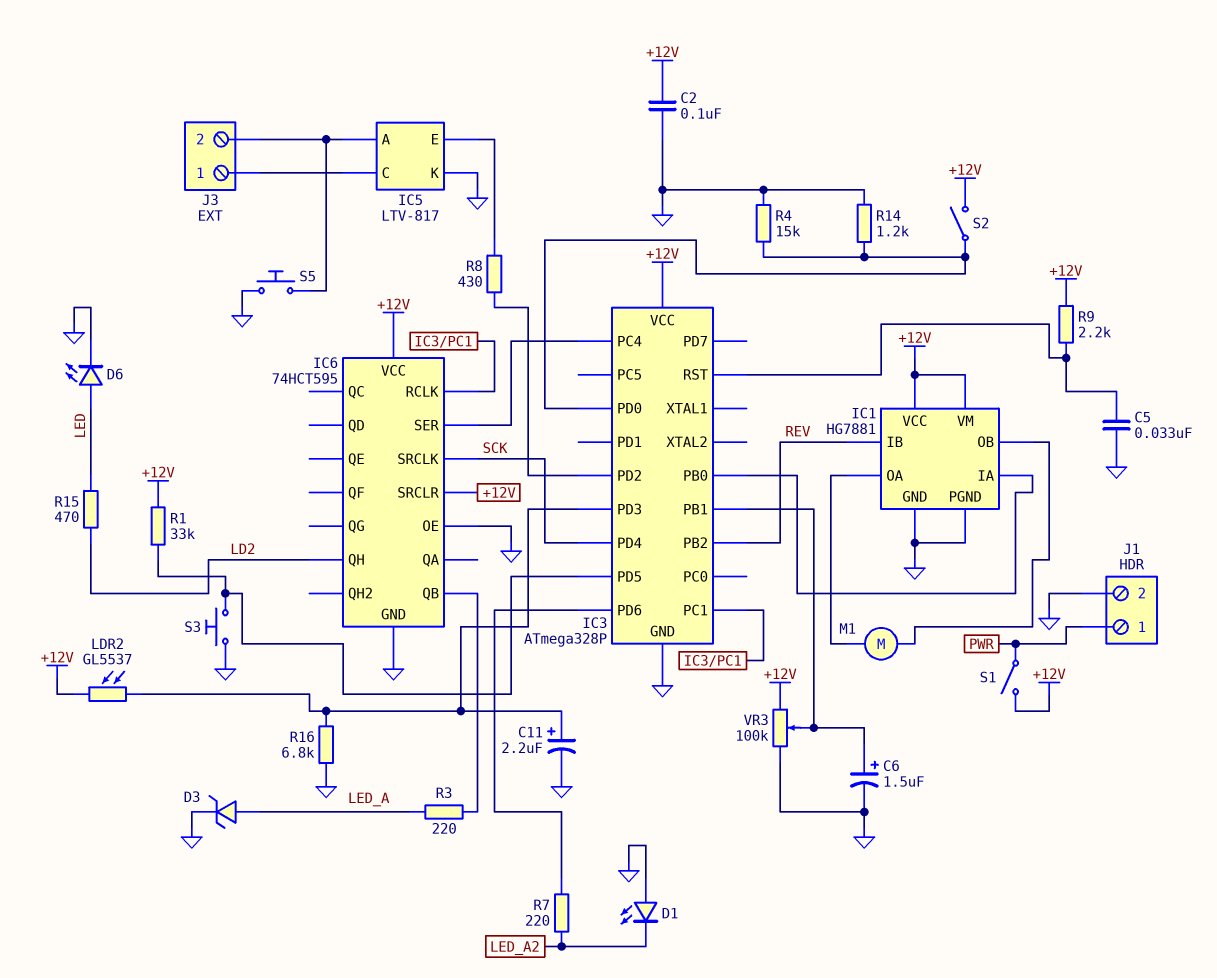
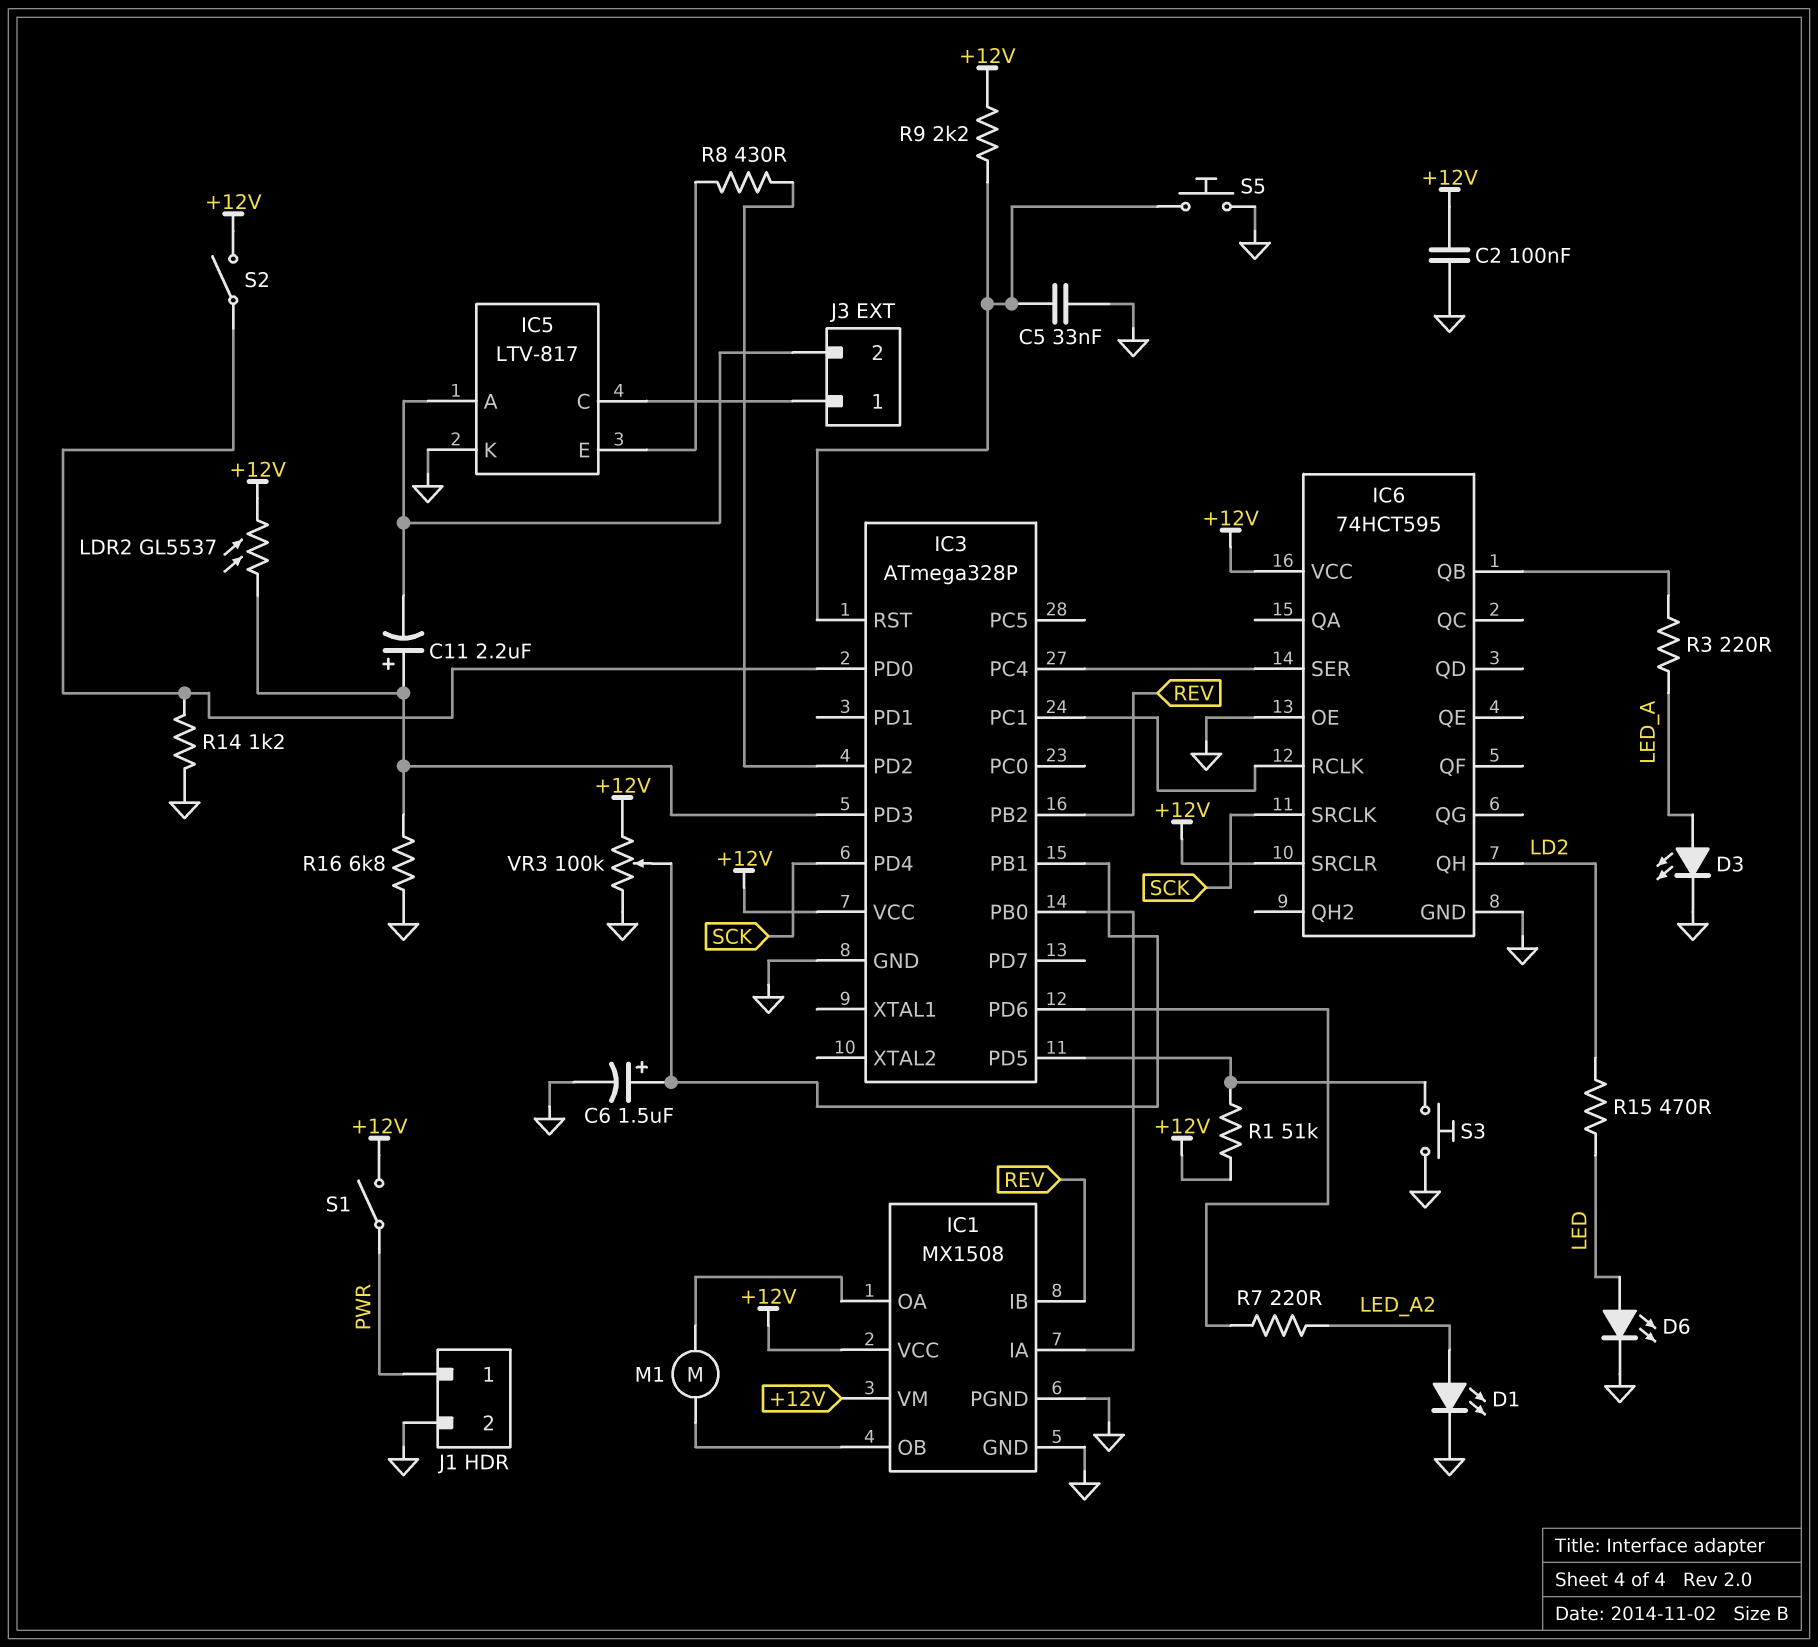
C11: 2.2uF (plus IC3/PD3, minus GND) -> 2.2uF (plus IC3/PD3, minus IC5/A)
D1: LED (A GND, K LED_A2) -> LED (A LED_A2, K GND)
D3: zener (A LED_A, K GND) -> LED (A LED_A, K GND)
IC1: HG7881 -> MX1508
R1: 33k (+12V, IC3/PD5) -> 51k (+12V, IC3/PD5)
R4: 15k (GND, IC3/PD0) -> none
S5: button (GND, IC5/A) -> button (GND, IC3/RST)

